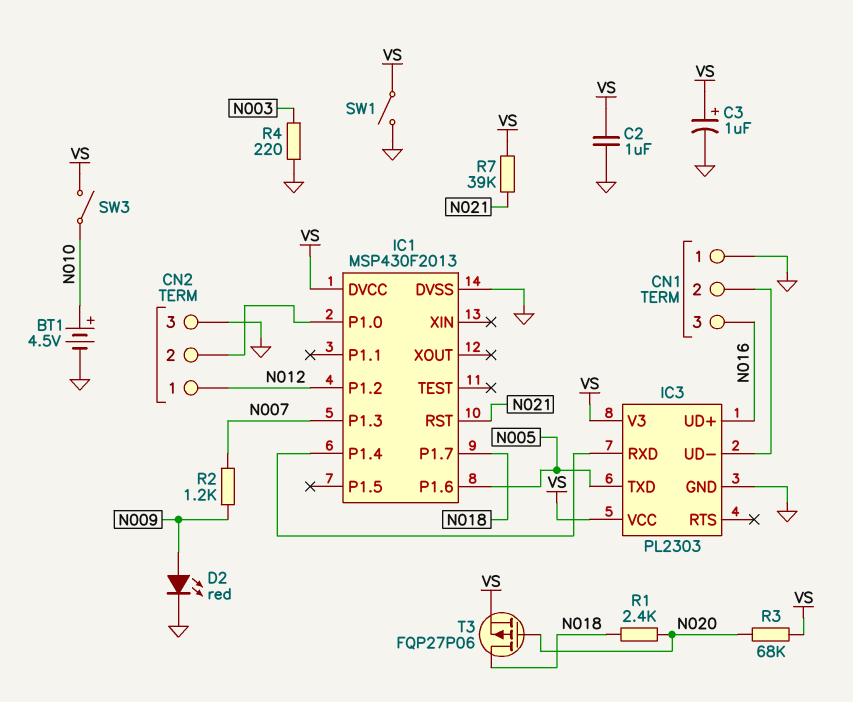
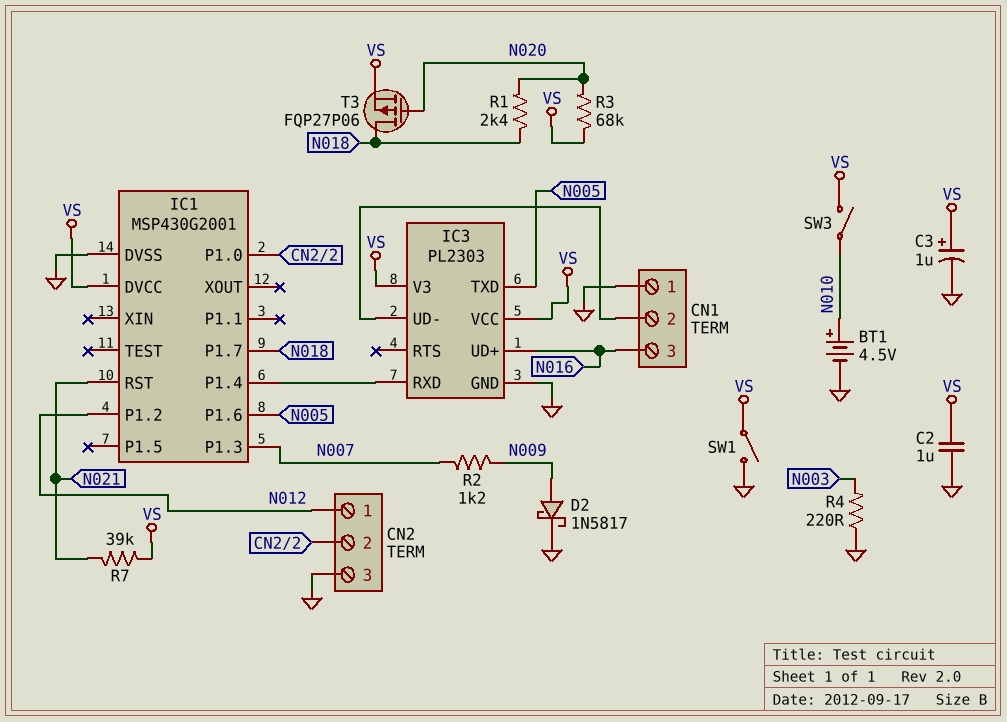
D2: LED red (A N009, K GND) -> schottky 1N5817 (A N009, K GND)
IC1: MSP430F2013 -> MSP430G2001

